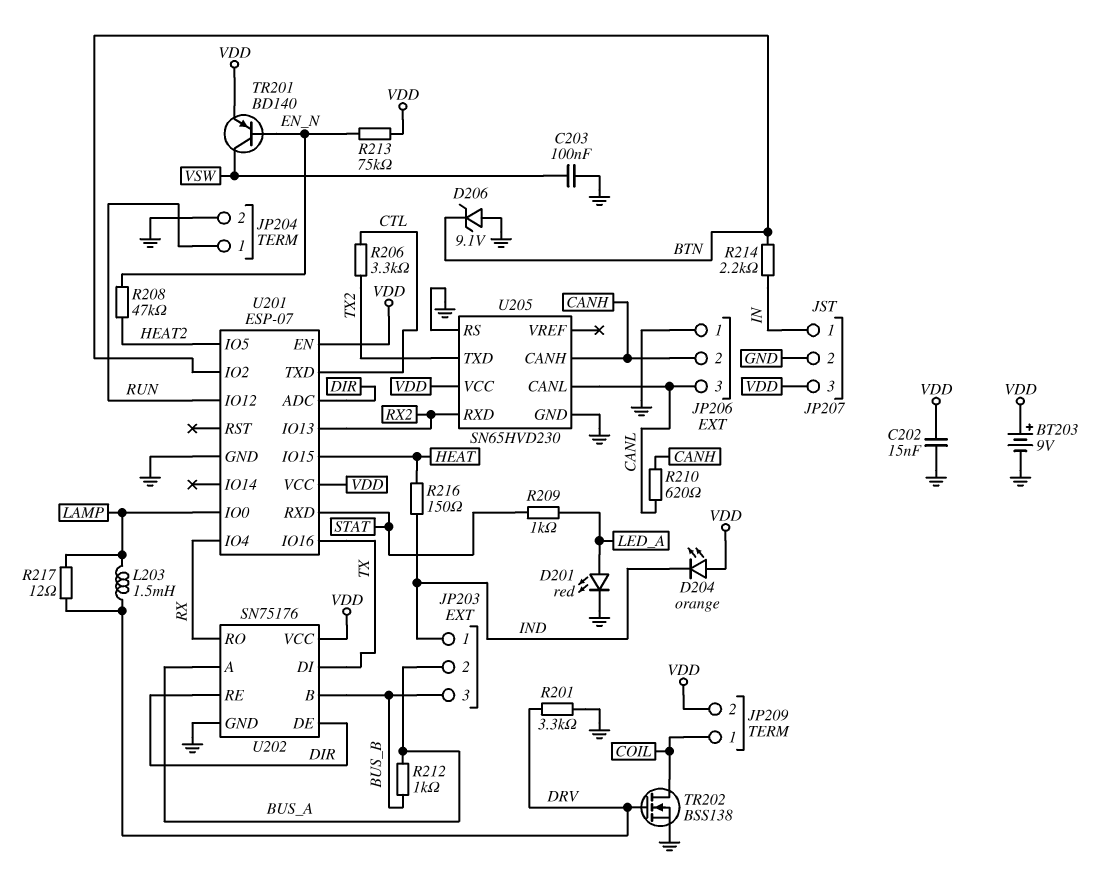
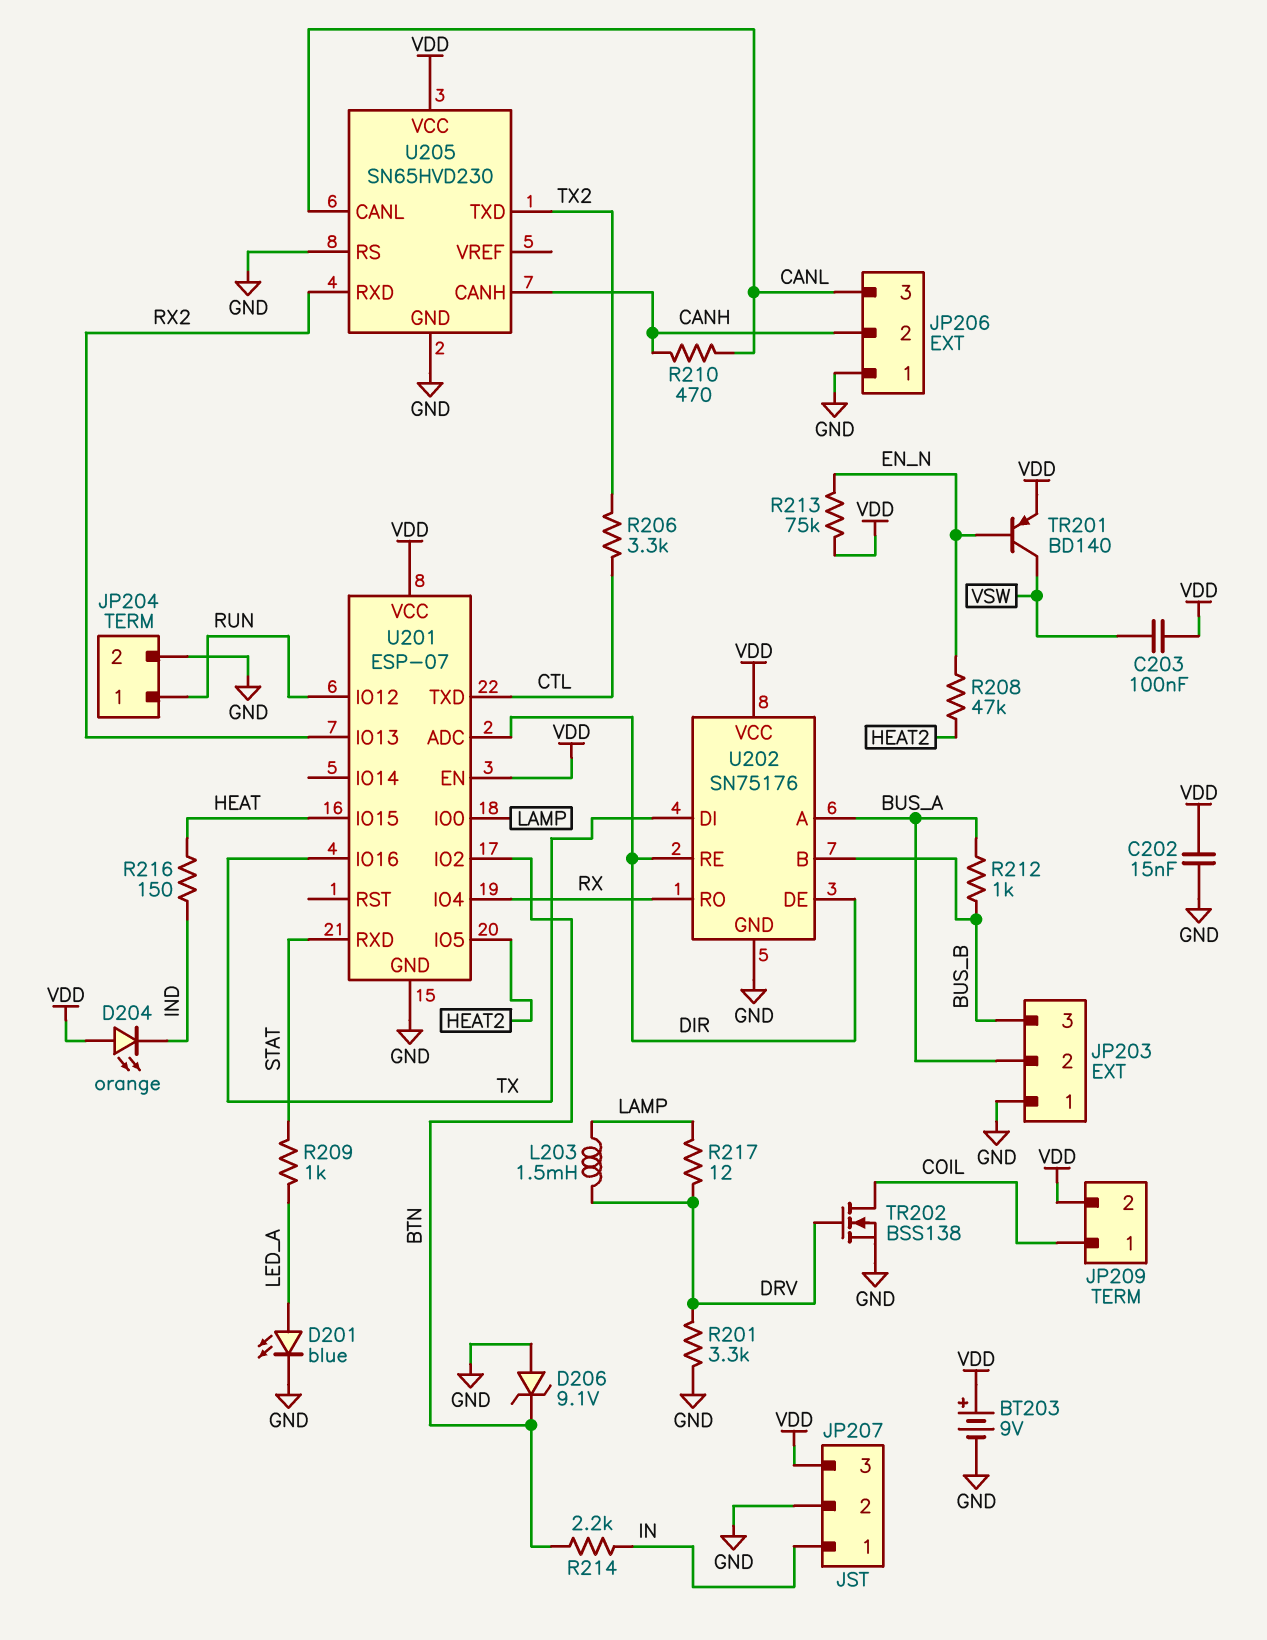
C203: 100nF (GND, VSW) -> 100nF (VDD, VSW)
D201: LED red (A LED_A, K GND) -> LED blue (A LED_A, K GND)
JP203 pin 1: IND -> GND
R210: 620 (CANH, CANL) -> 470 (CANH, CANL)

